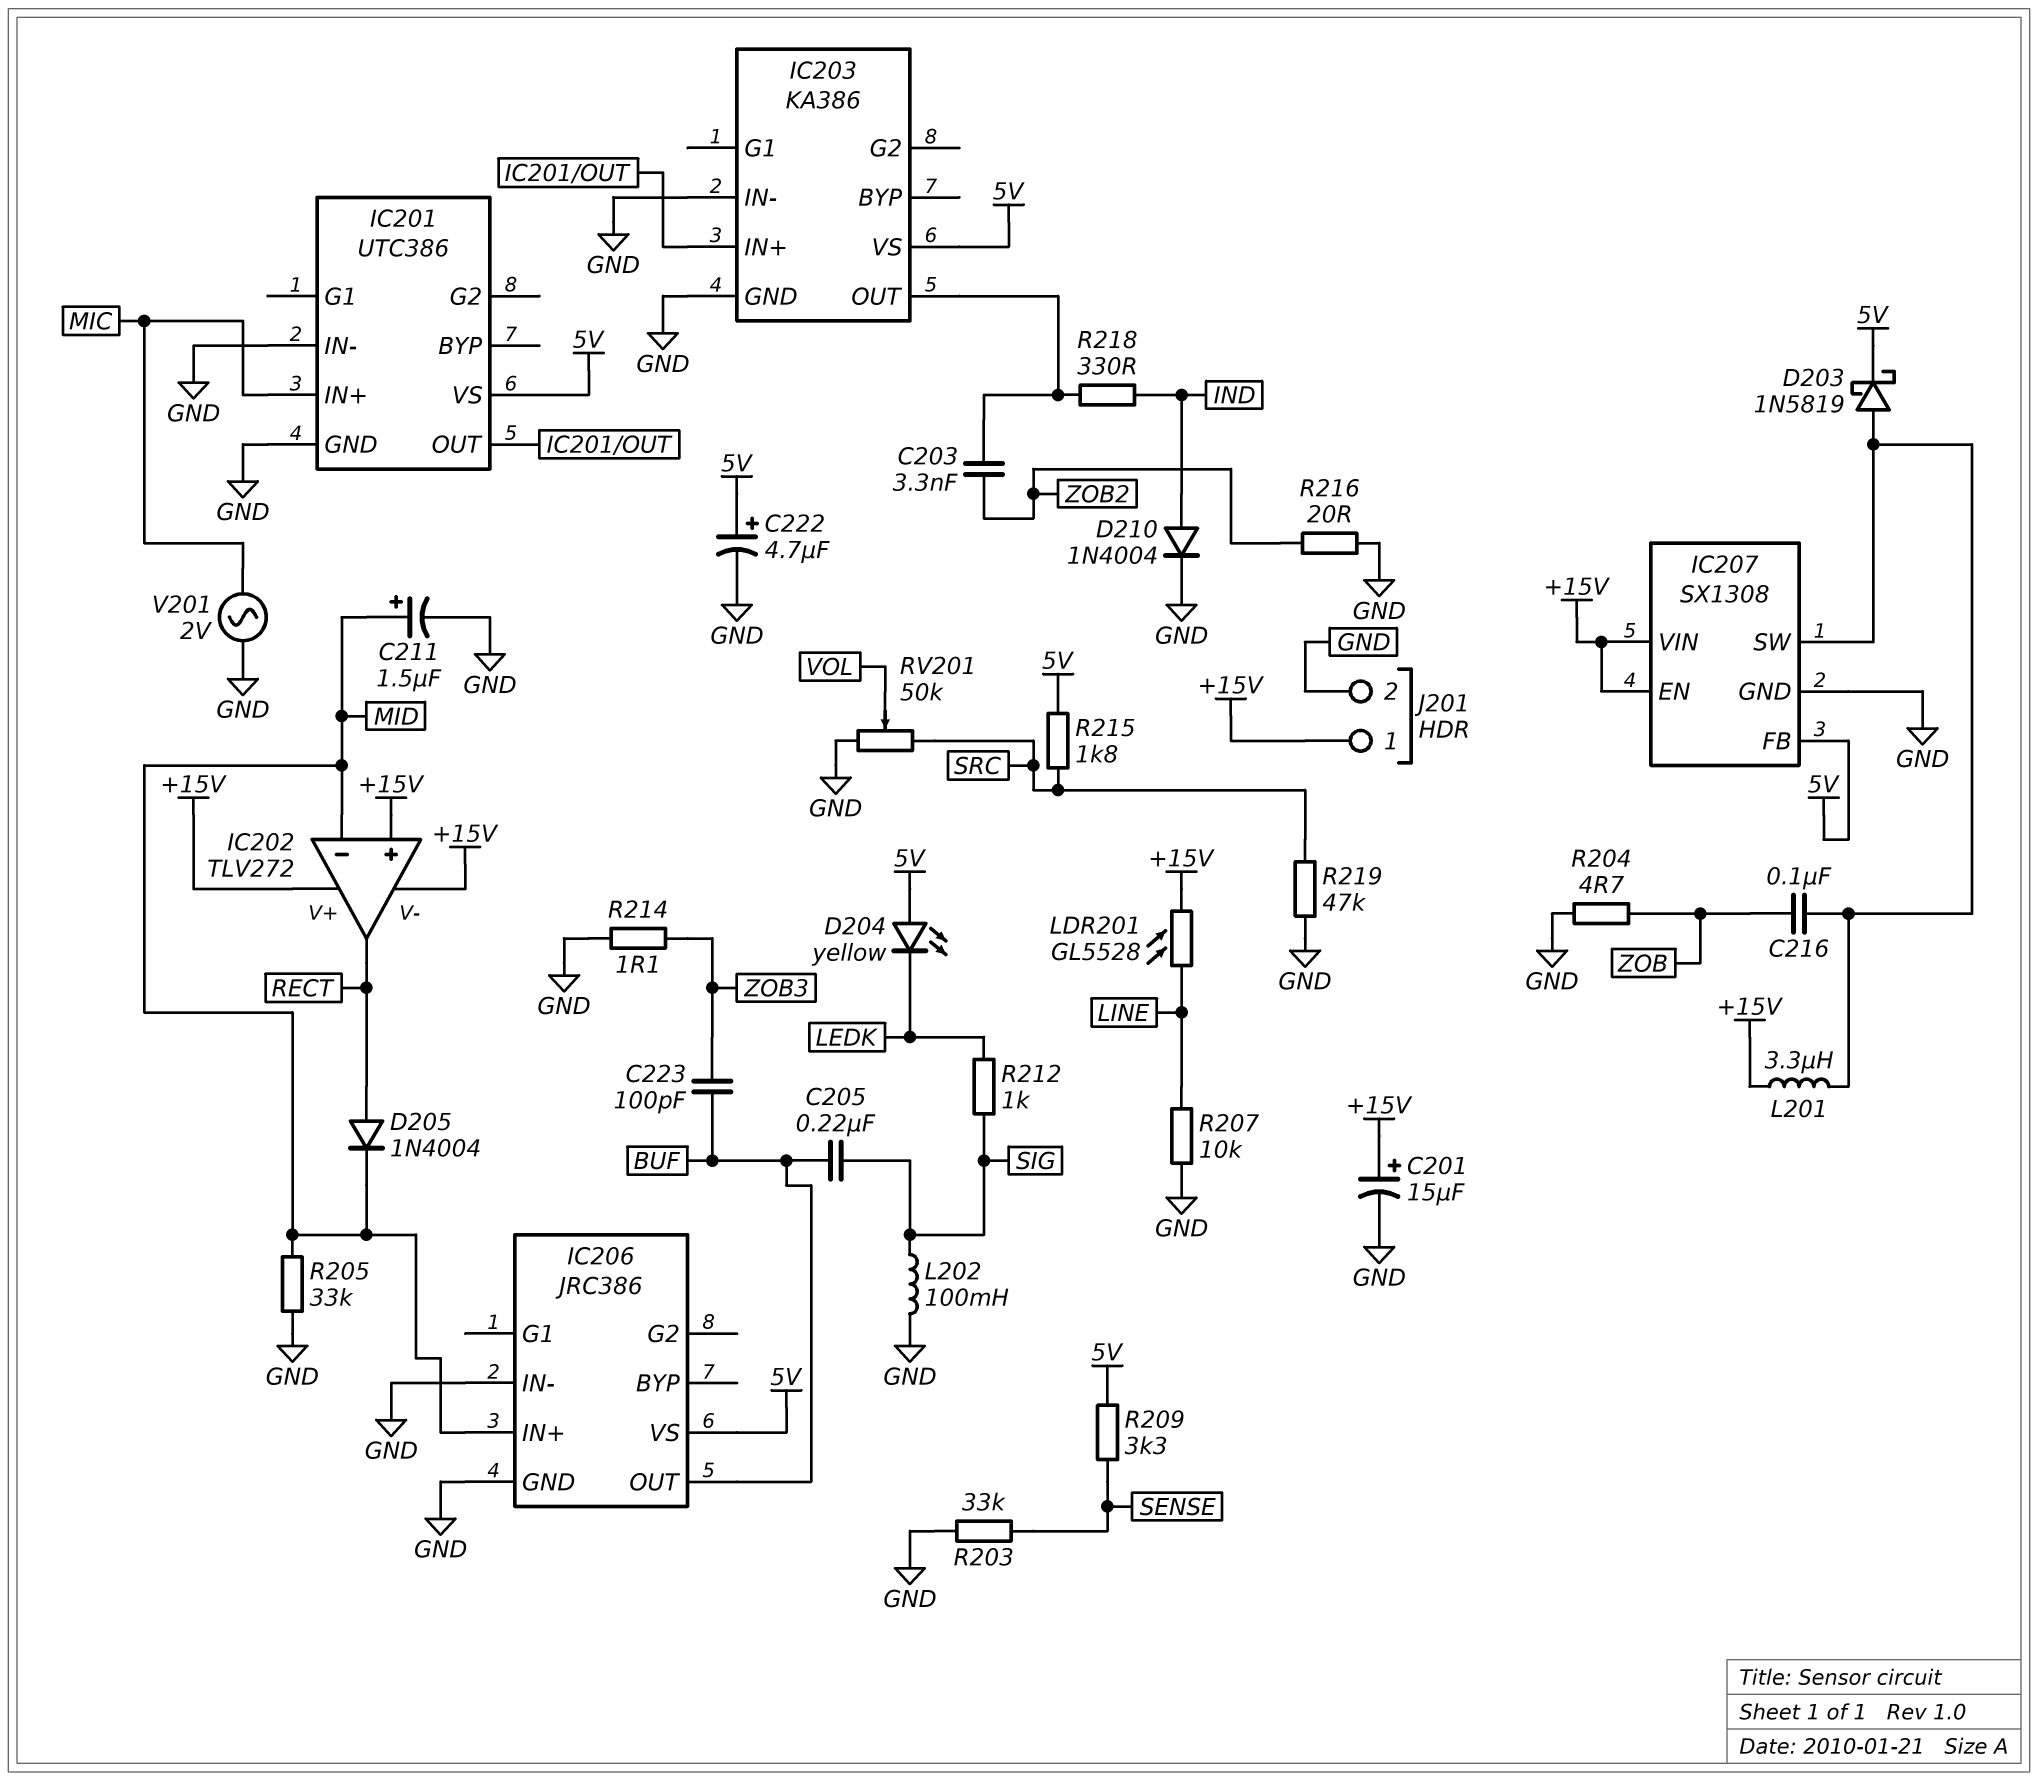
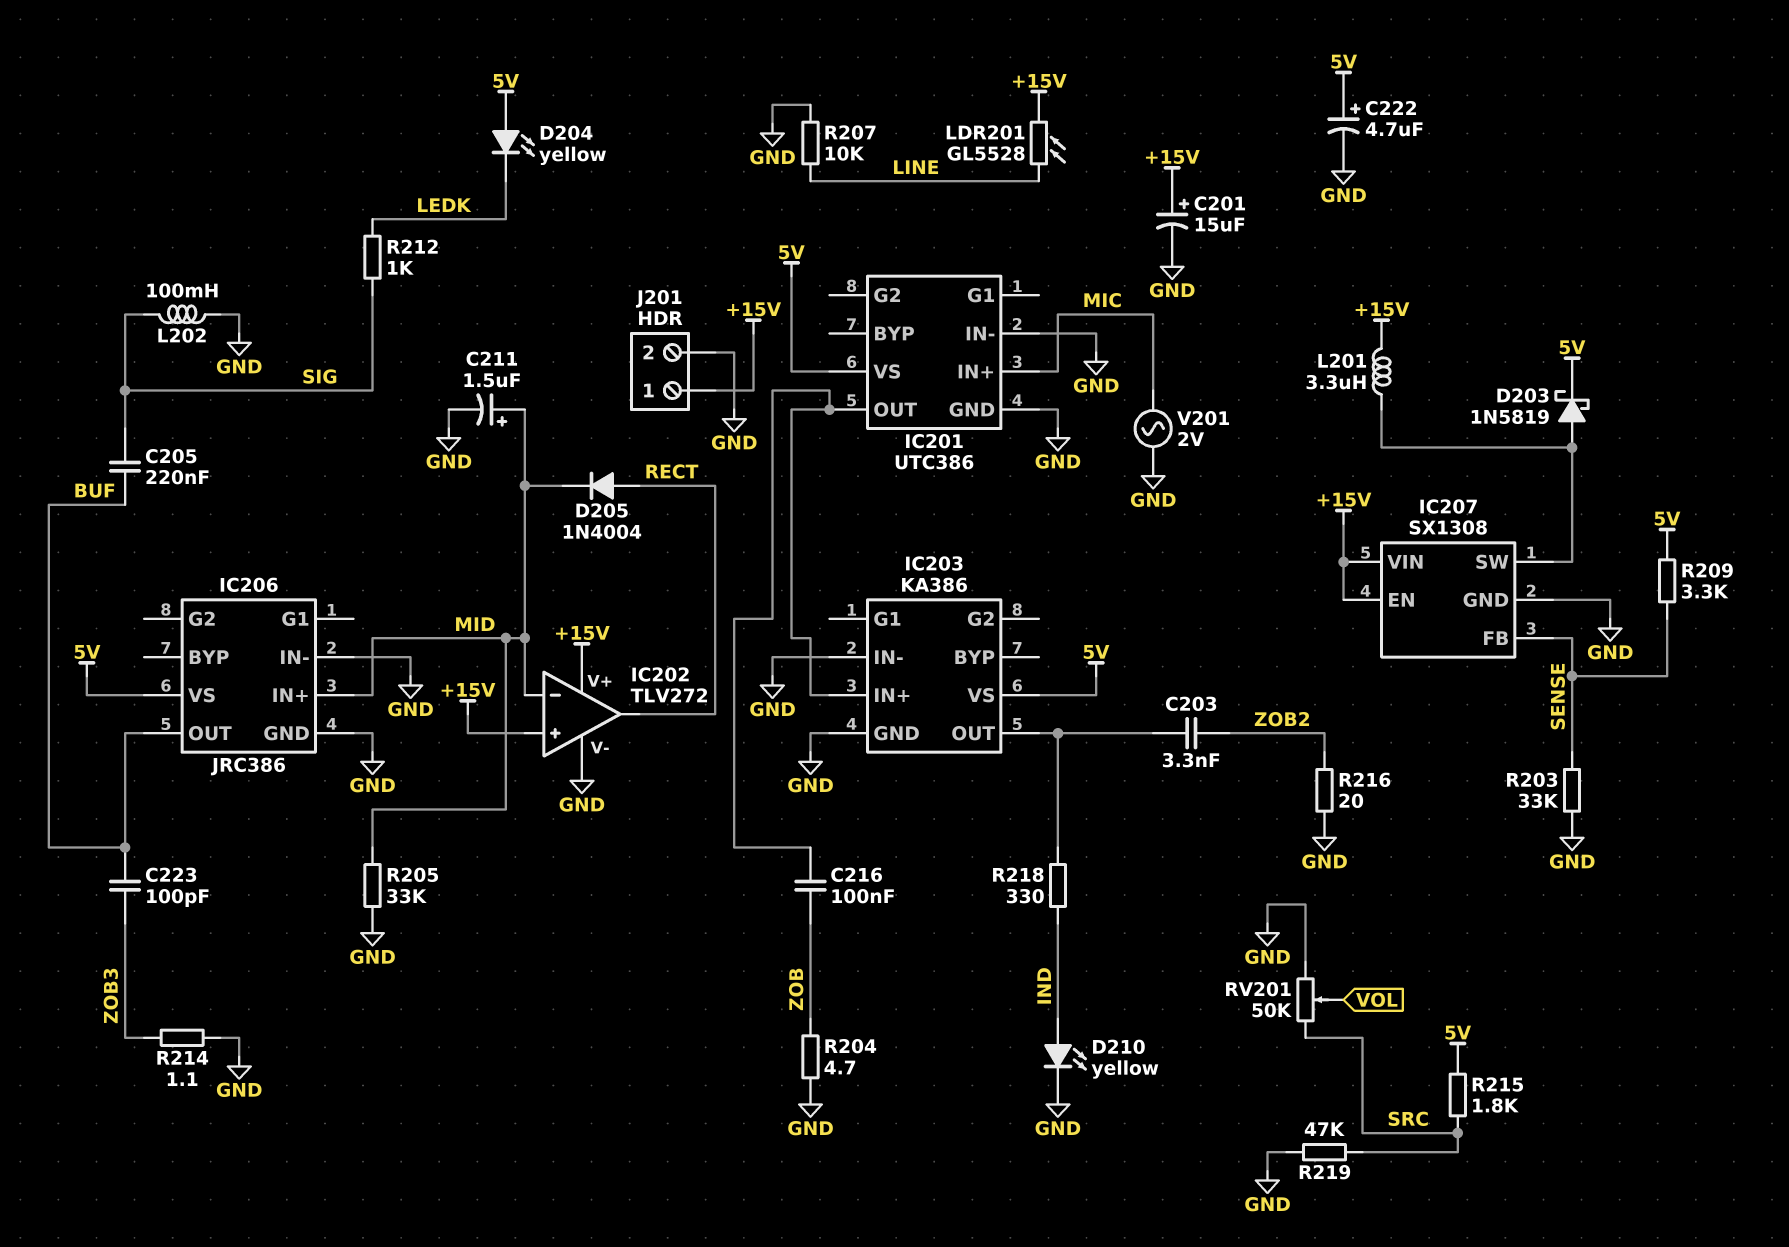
C216: 100nF (IC207/SW, ZOB) -> 100nF (IC201/OUT, ZOB)
D210: diode 1N4004 (A IND, K GND) -> LED yellow (A IND, K GND)
IC202 pin V-: +15V -> GND
IC207 pin FB: 5V -> SENSE

